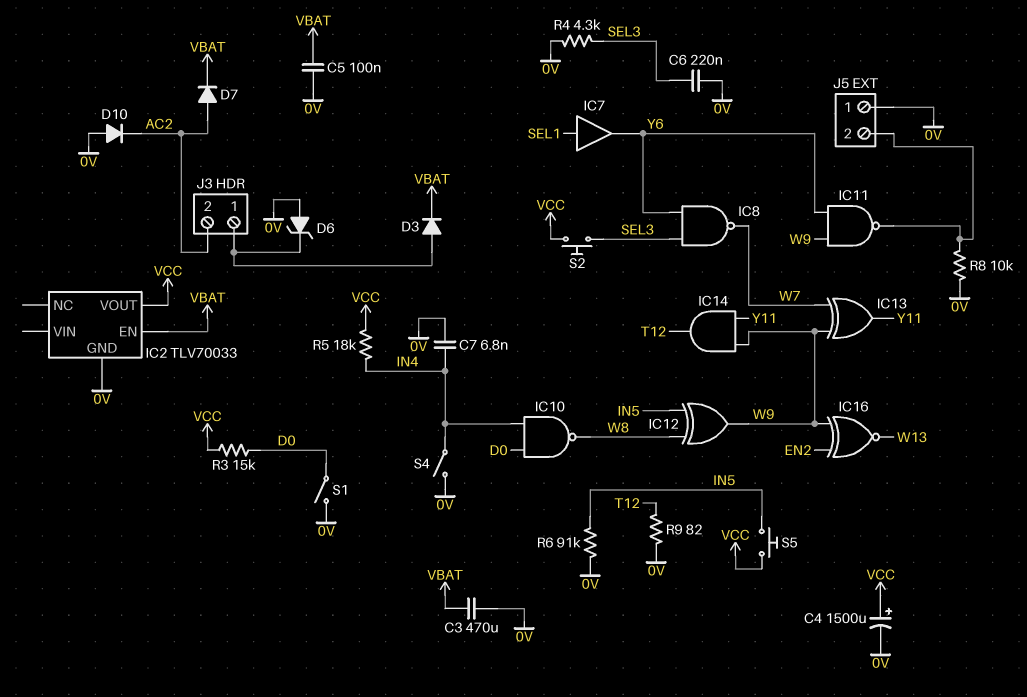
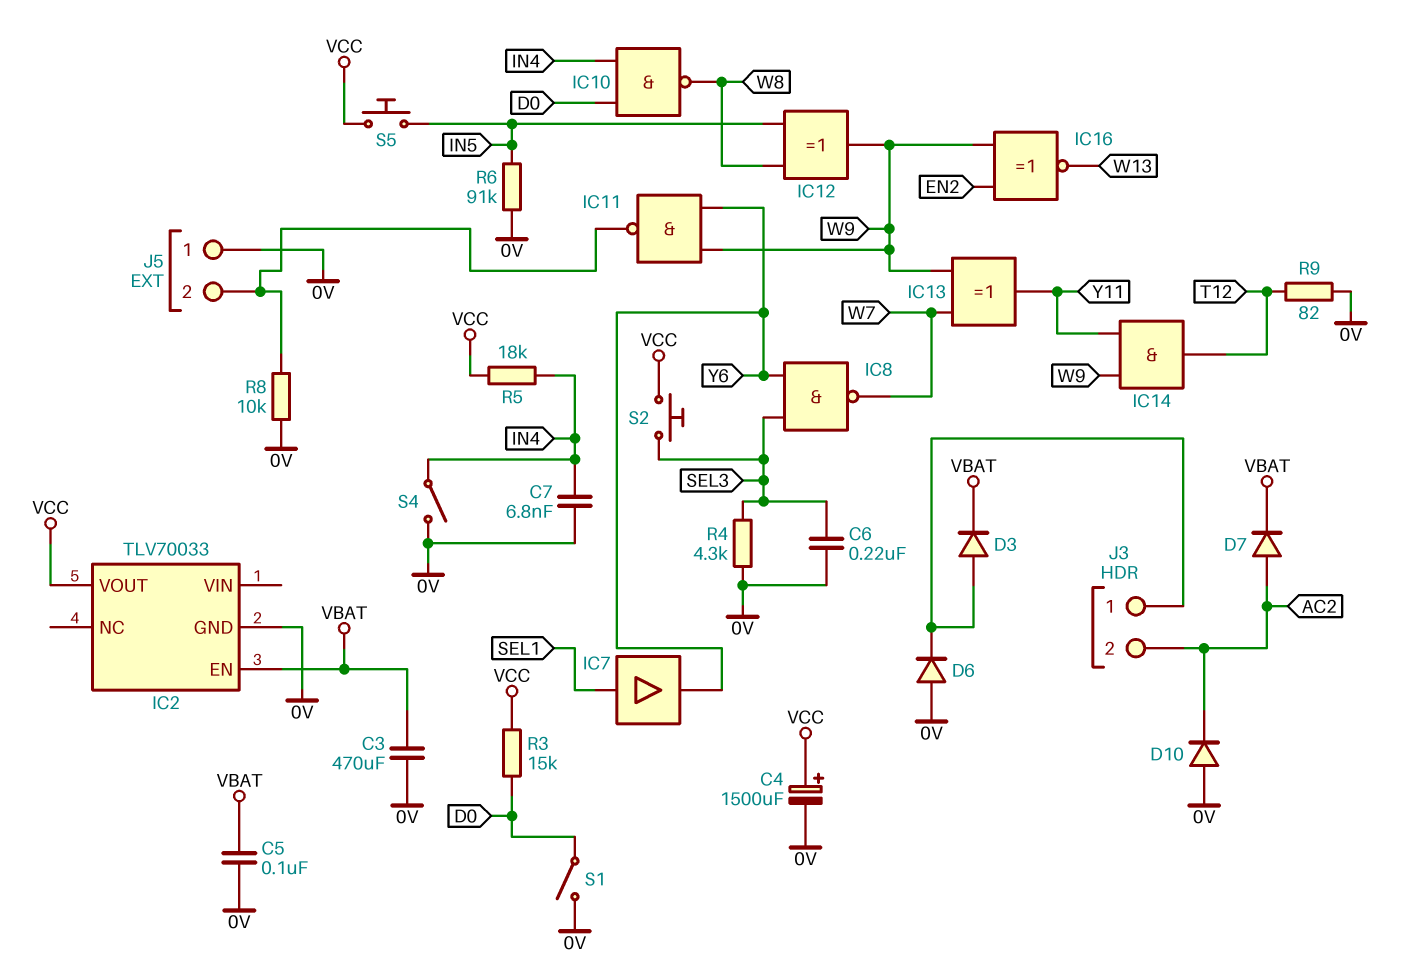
D6: zener (A 0V, K J3/1) -> diode (A 0V, K J3/1)

